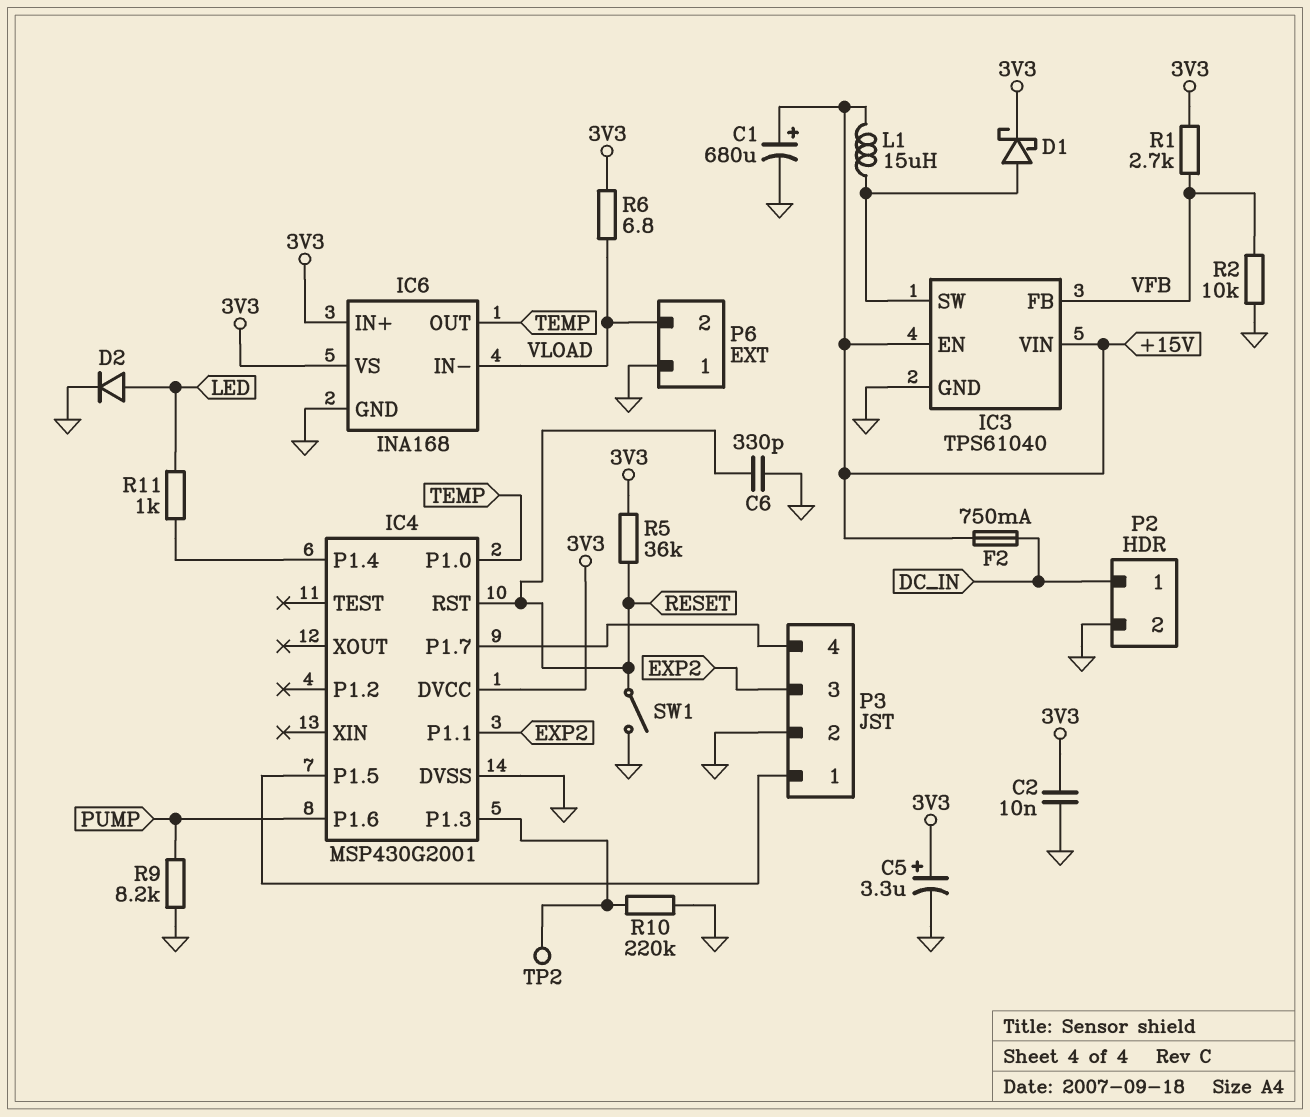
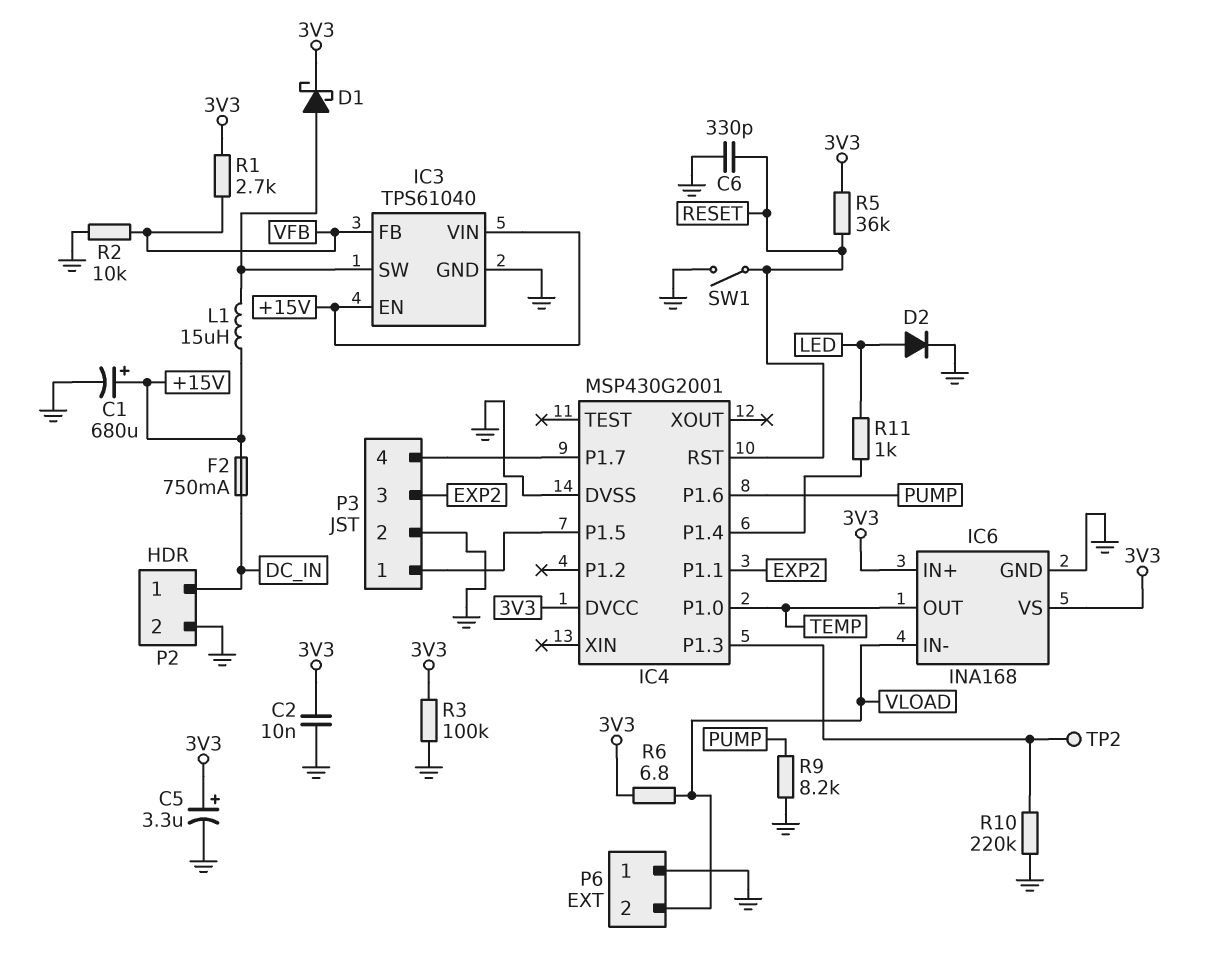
R3: none -> 100k (3V3, GND)

